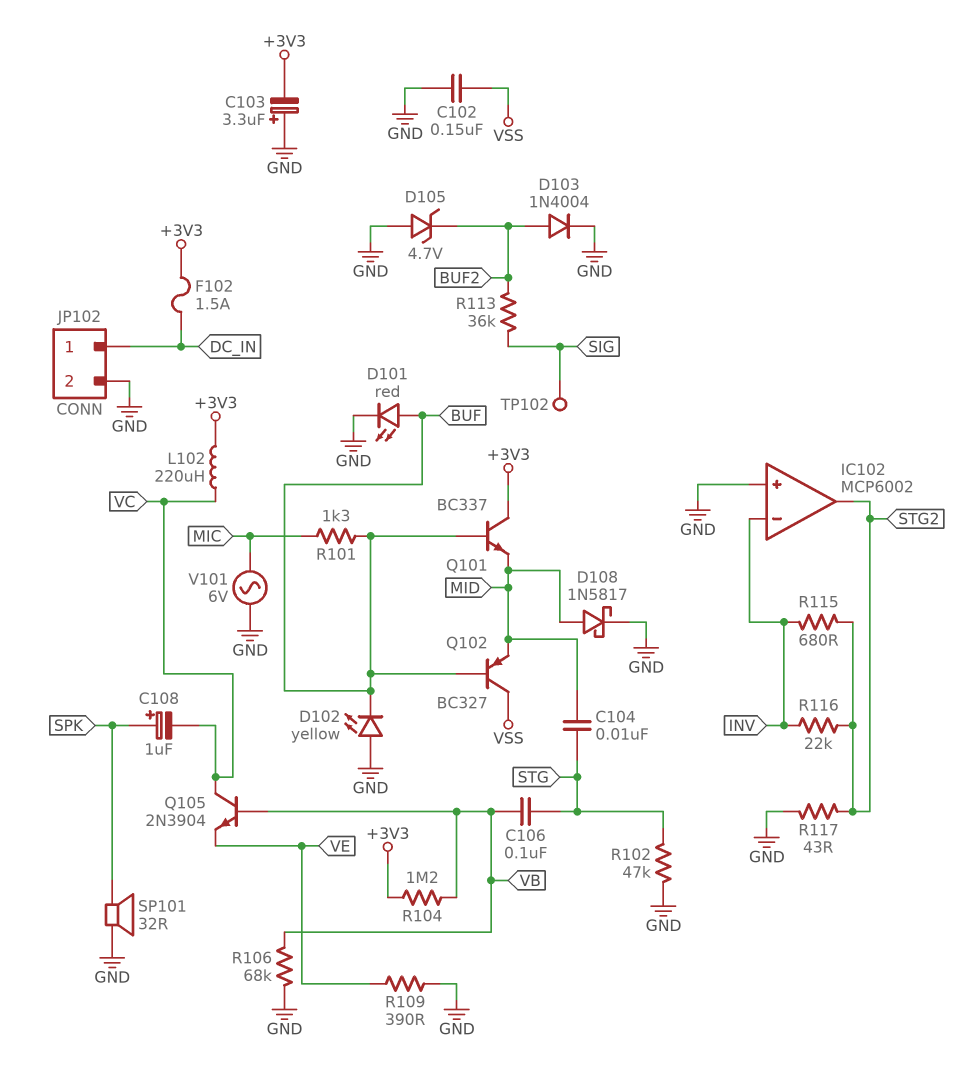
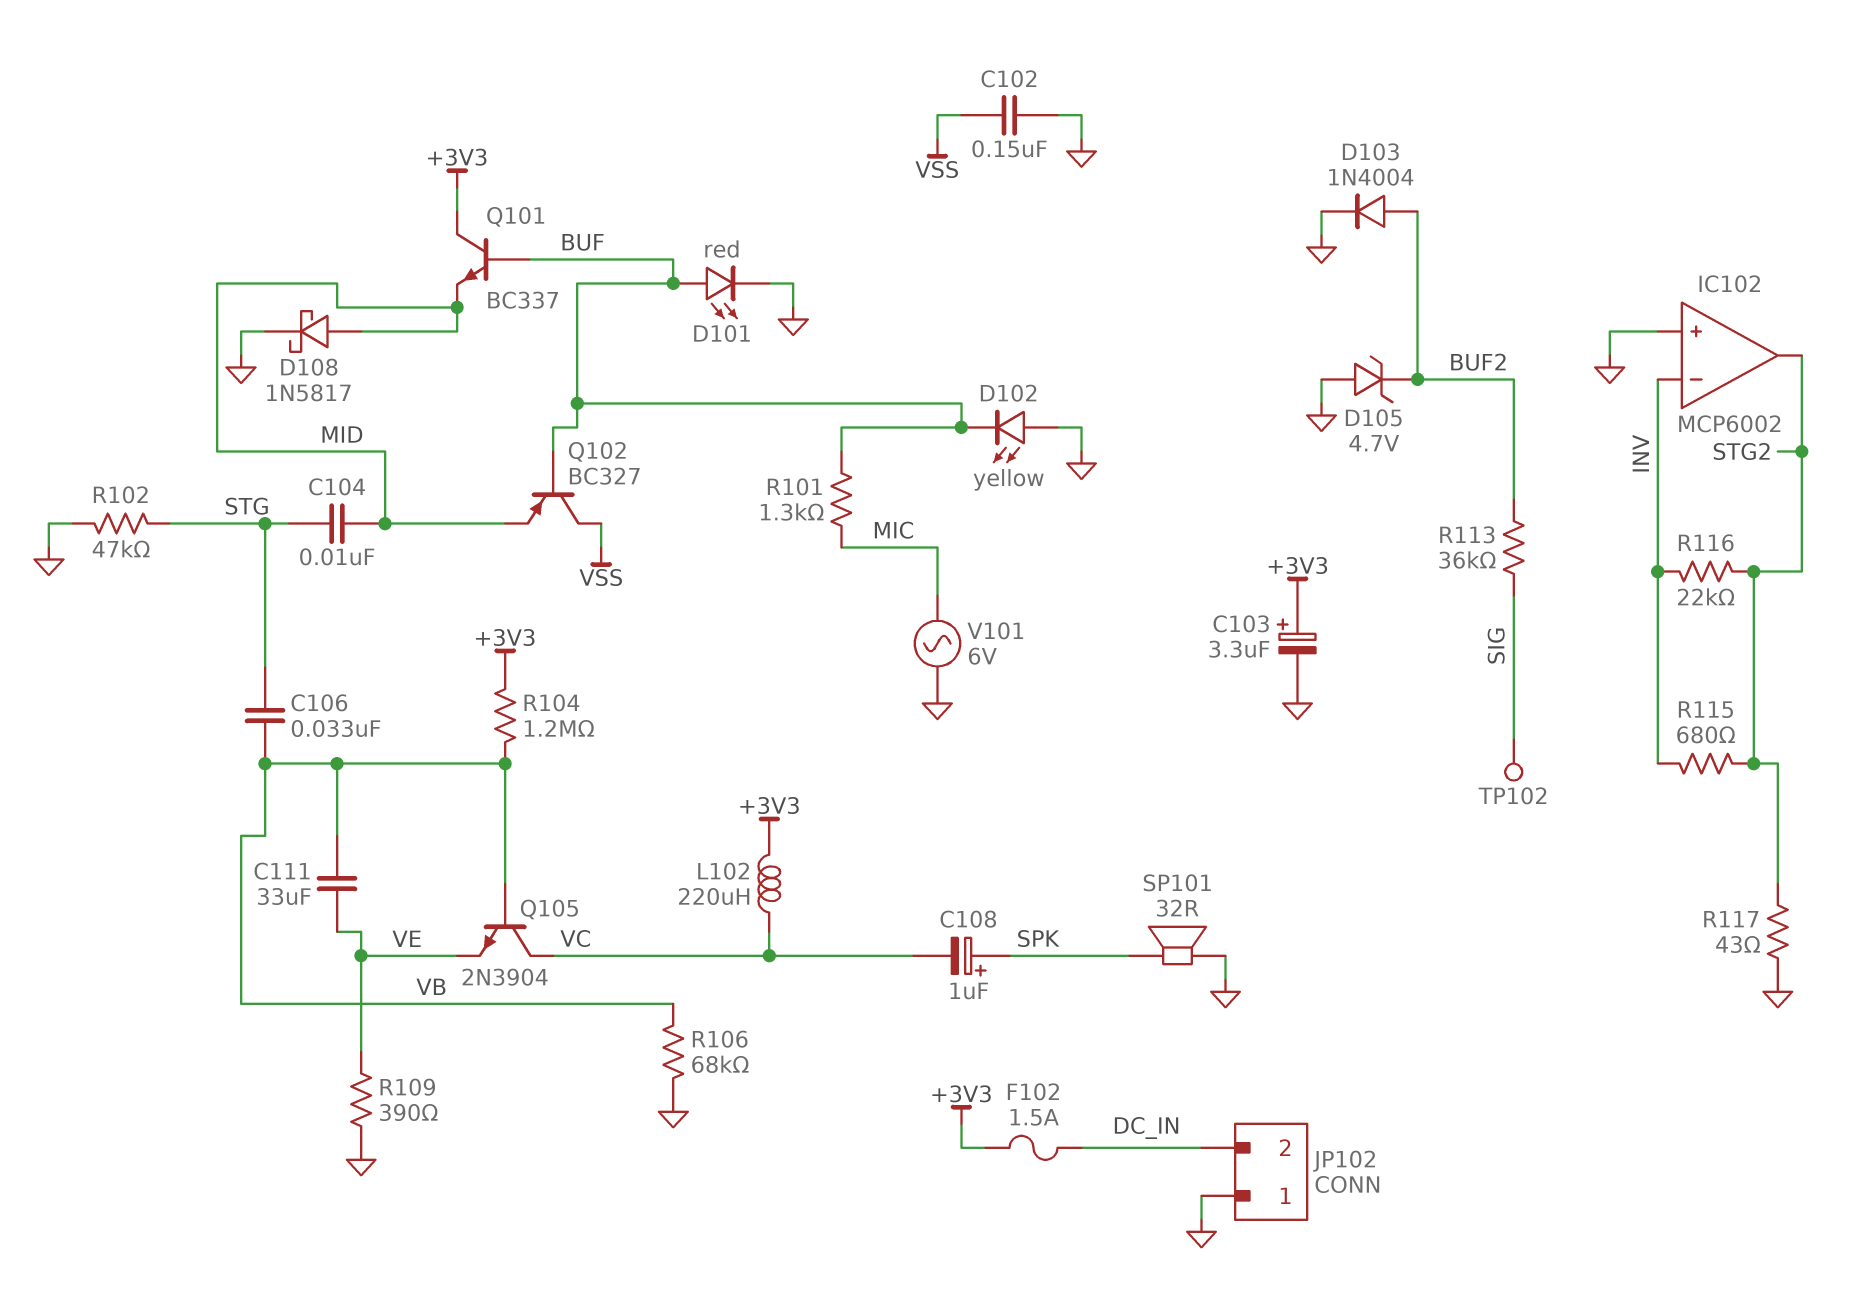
C103: 3.3uF (plus GND, minus +3V3) -> 3.3uF (plus +3V3, minus GND)
C106: 100nF (STG, VB) -> 33nF (STG, VB)
C111: none -> 33uF (VB, VE)
JP102 pin 1: DC_IN -> GND
JP102 pin 2: GND -> DC_IN

